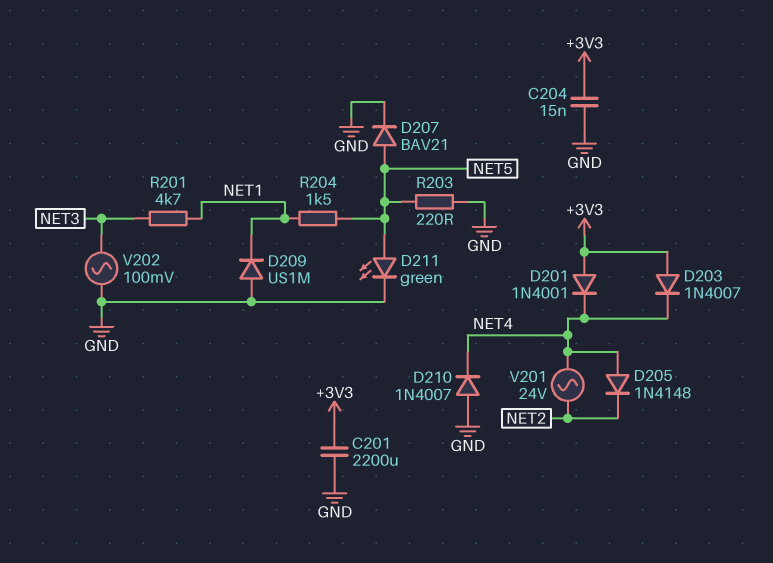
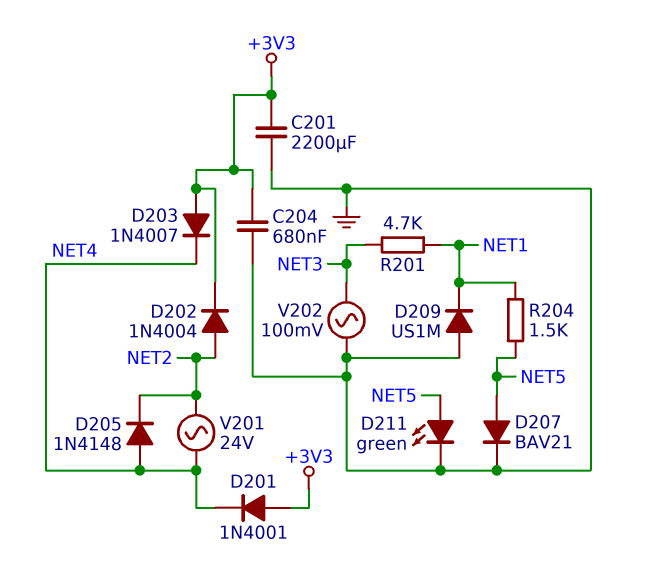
C204: 15nF (+3V3, GND) -> 680nF (+3V3, GND)
D202: none -> diode 1N4004 (A NET2, K +3V3)
D210: diode 1N4007 (A GND, K NET4) -> none
R203: 220 (GND, NET5) -> none

